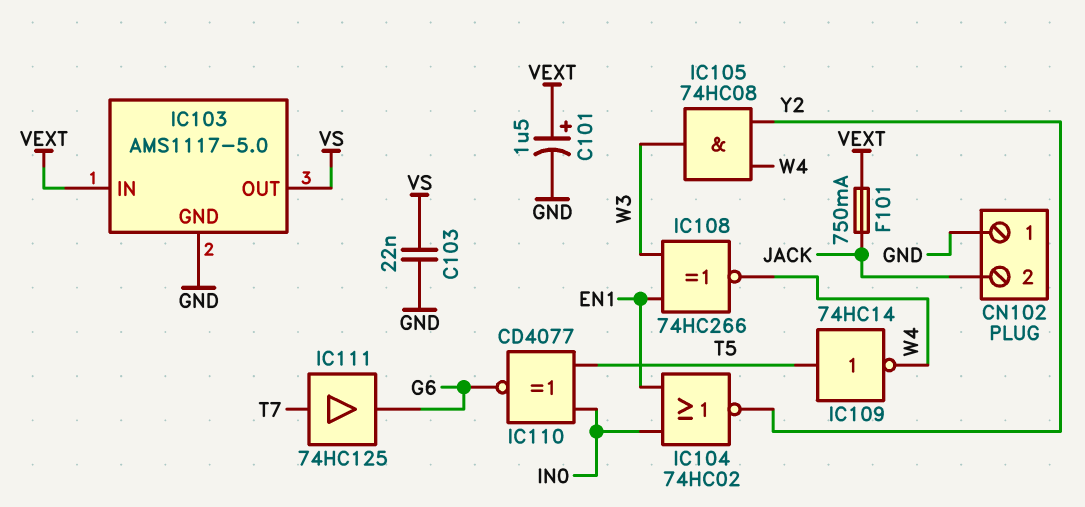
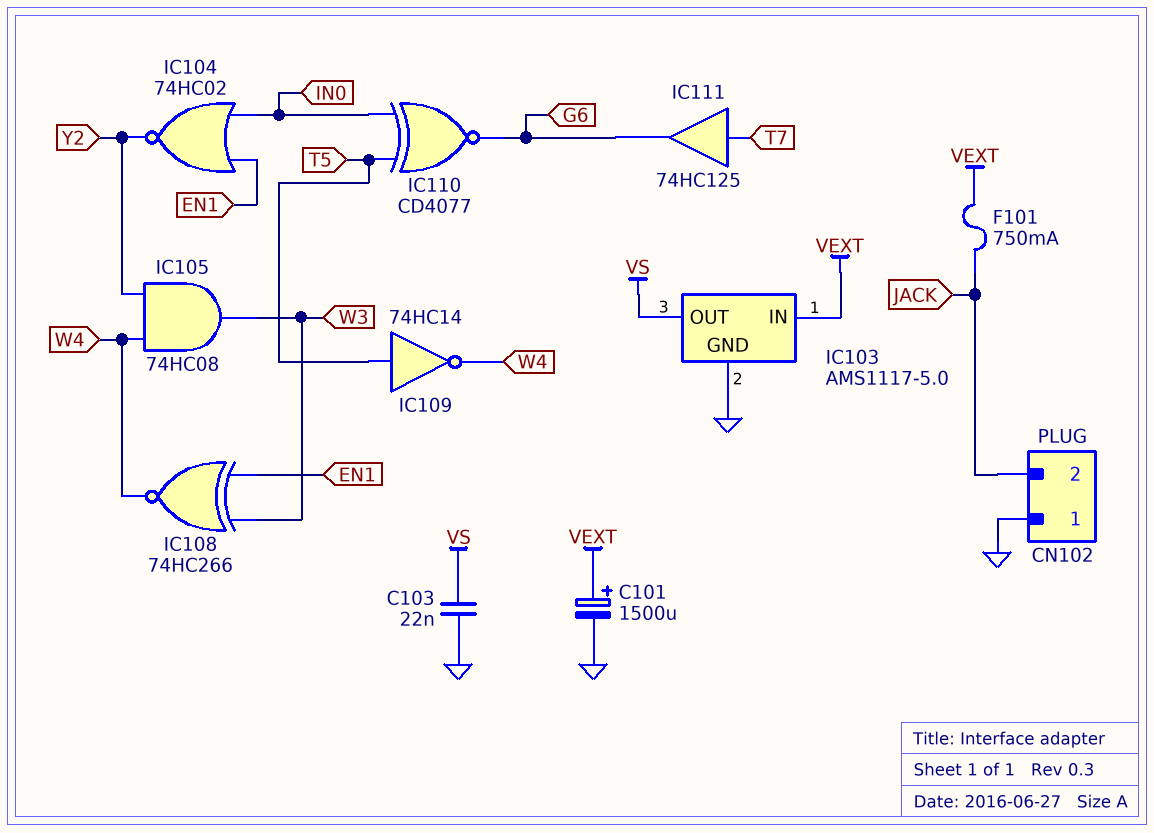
C101: 1.5uF (plus VEXT, minus GND) -> 1500uF (plus VEXT, minus GND)

